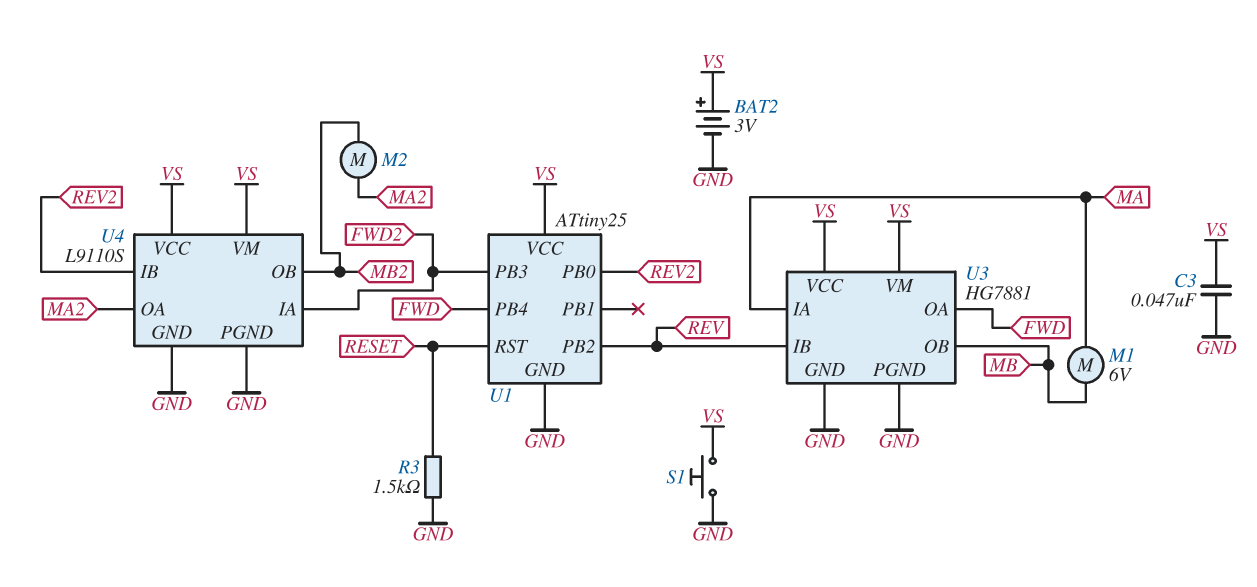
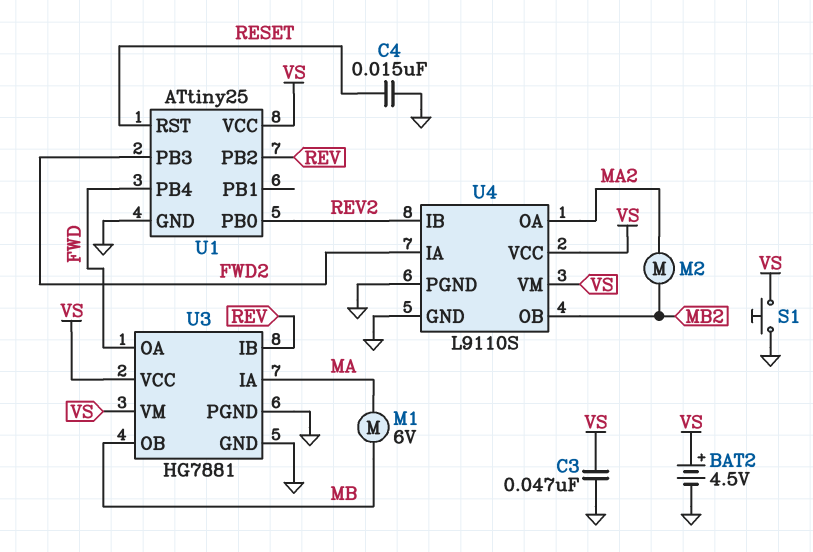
BAT2: 3V (plus VS, minus GND) -> 4.5V (plus VS, minus GND)
C4: none -> 15nF (GND, RESET)
R3: 1.5k (GND, RESET) -> none

